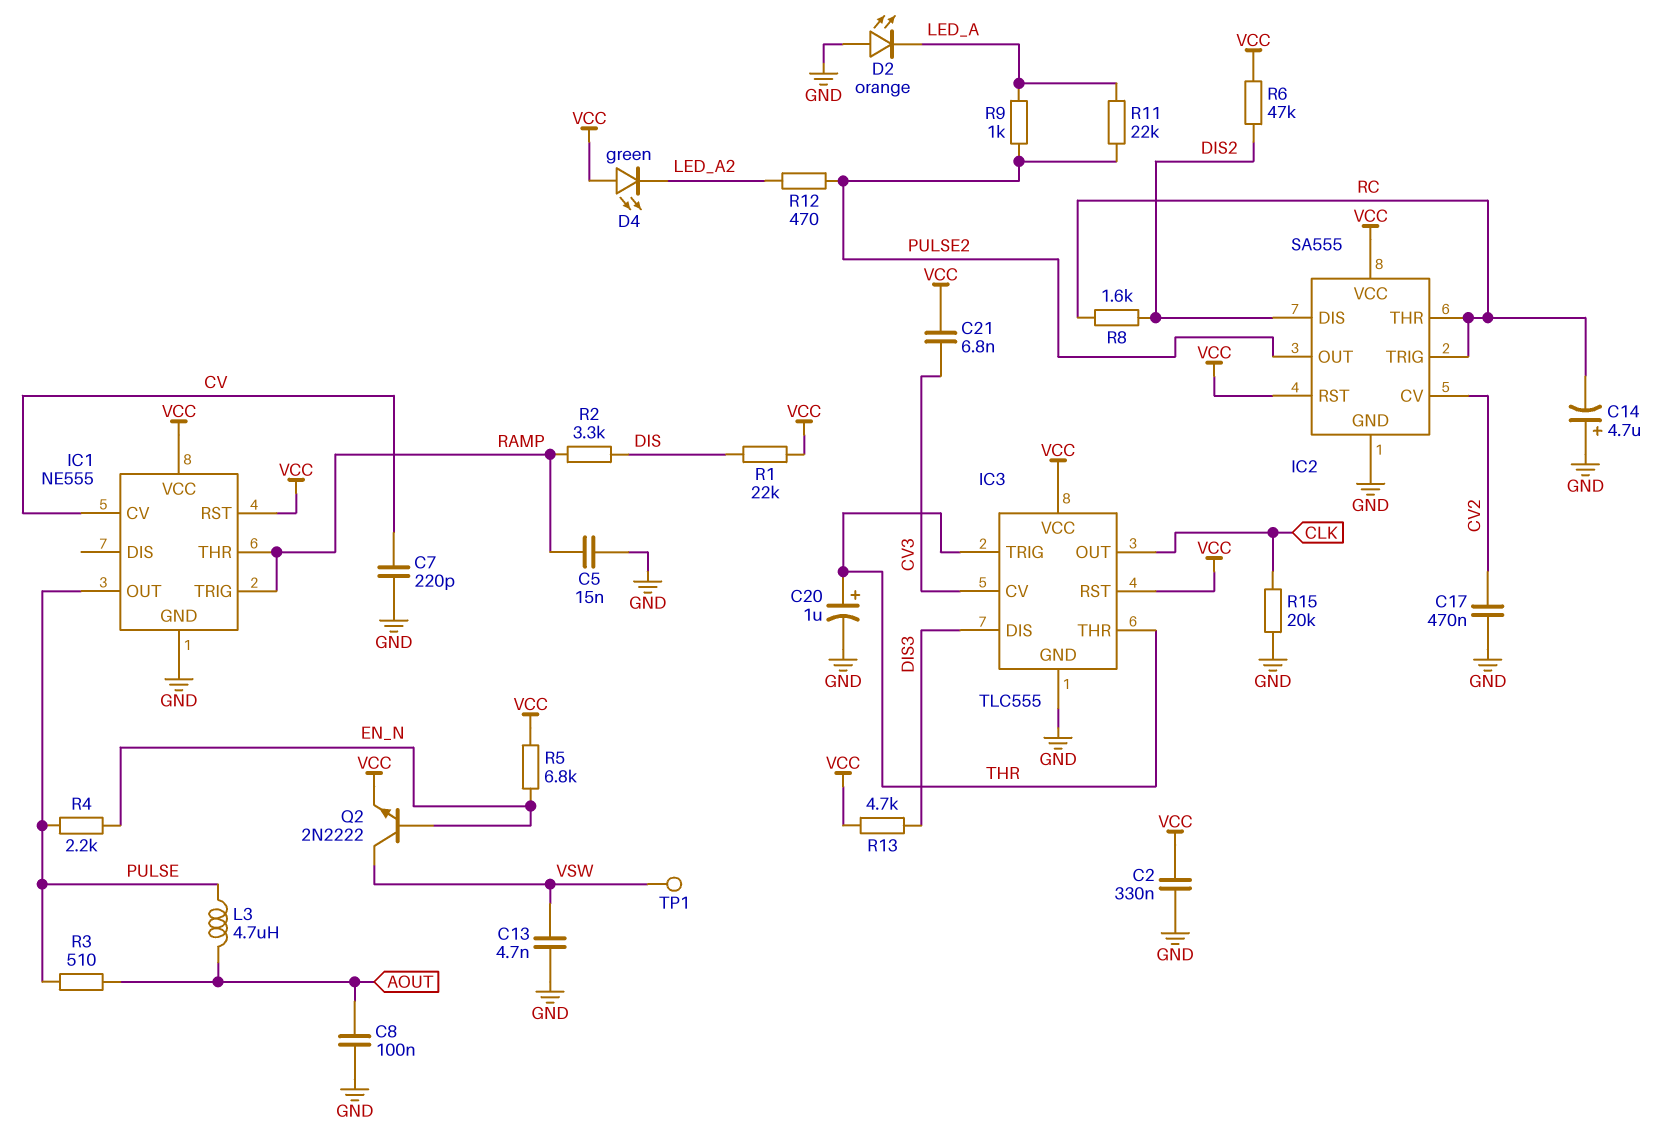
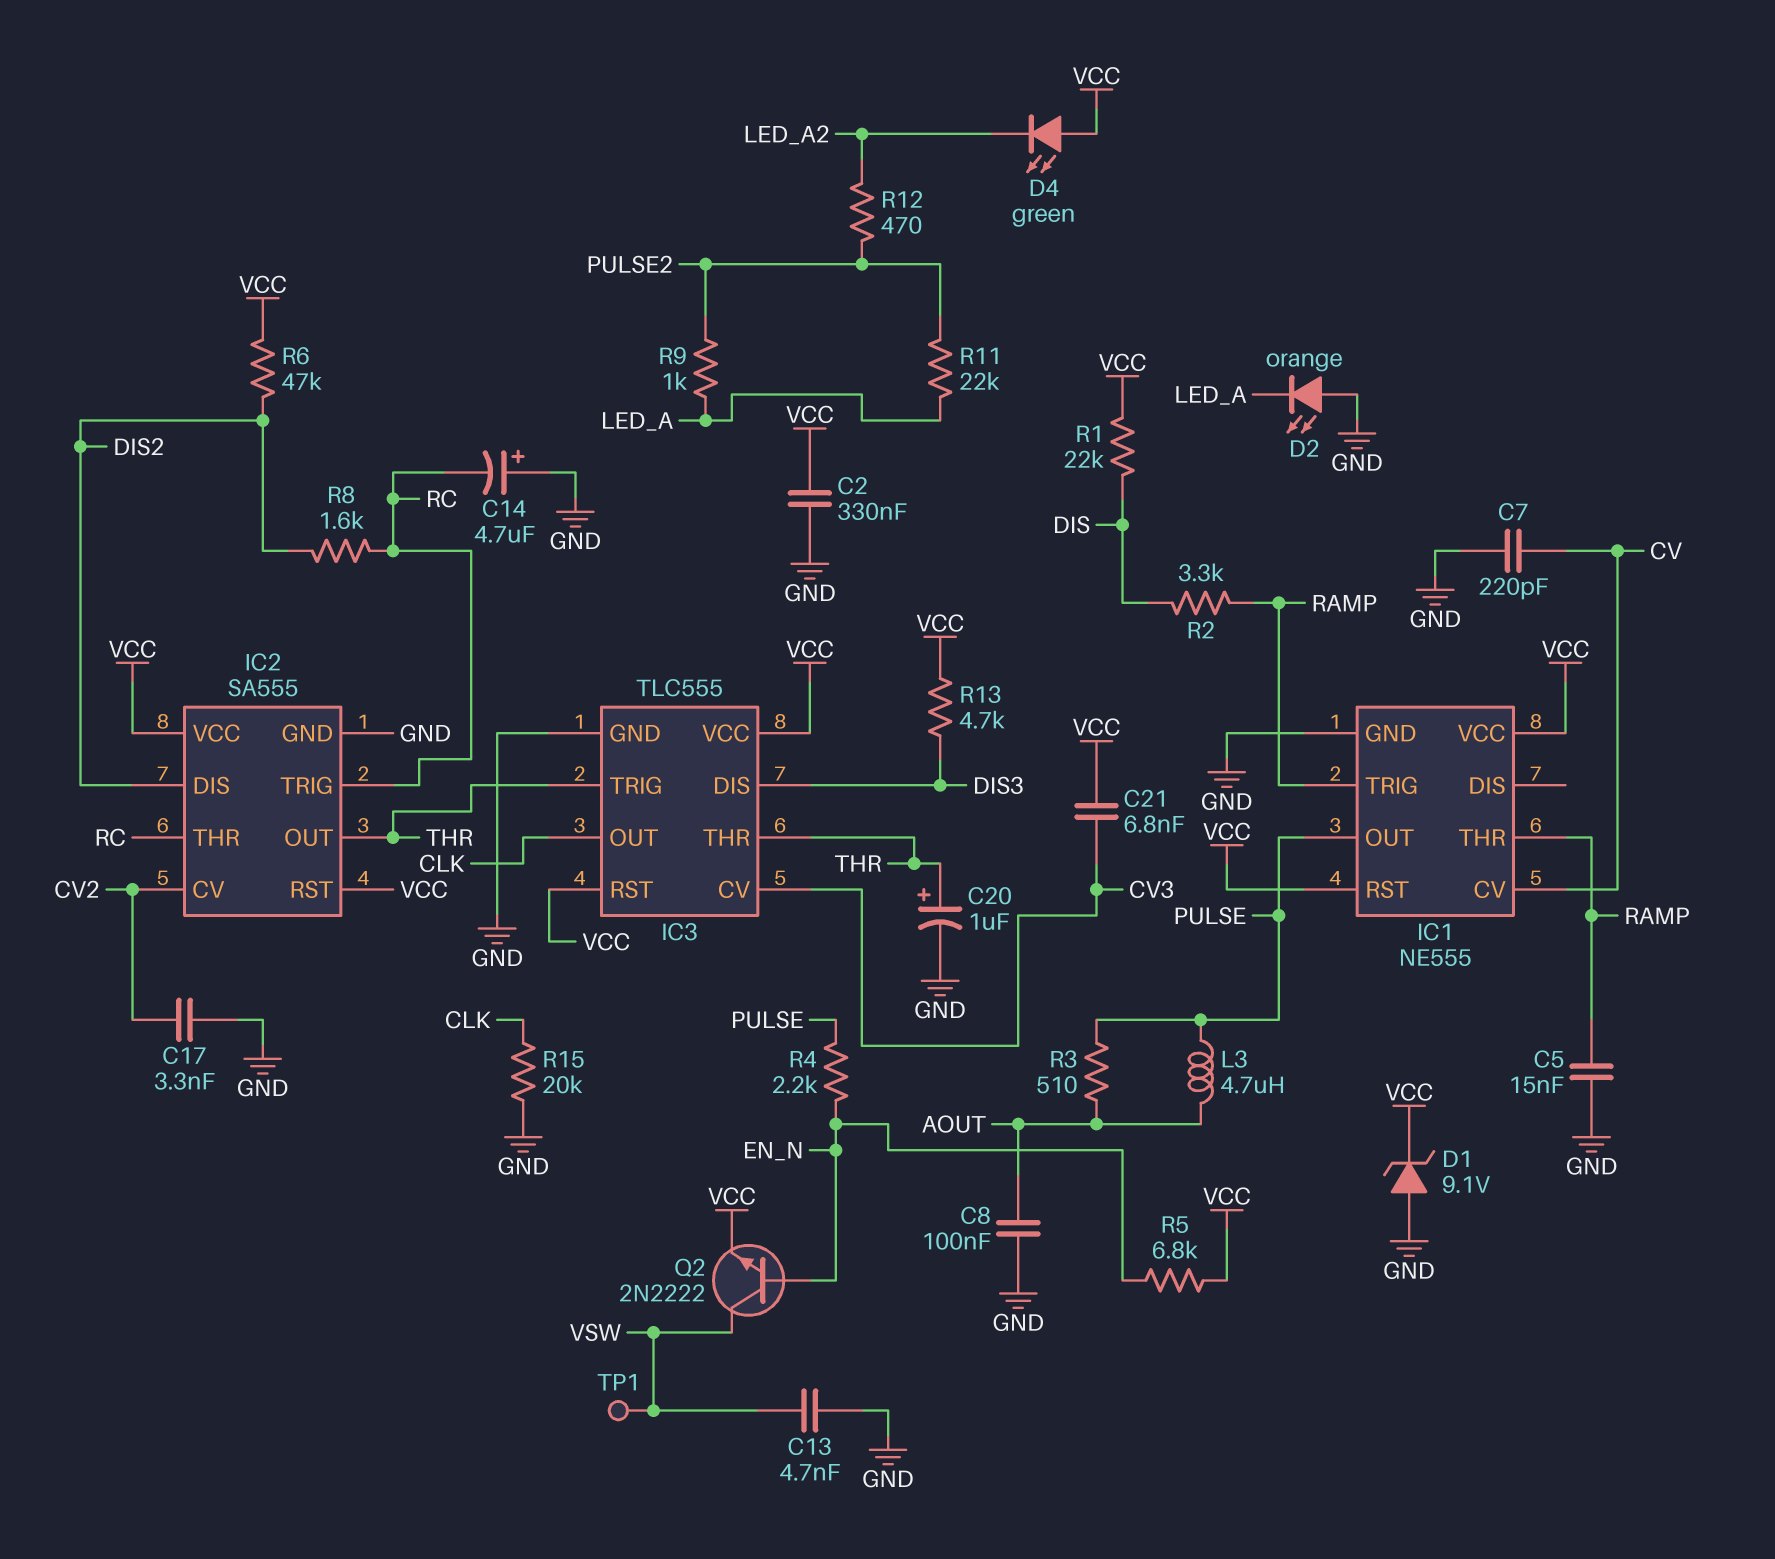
C17: 470nF (CV2, GND) -> 3.3nF (CV2, GND)
D1: none -> zener 9.1V (A GND, K VCC)
IC2 pin OUT: PULSE2 -> THR

